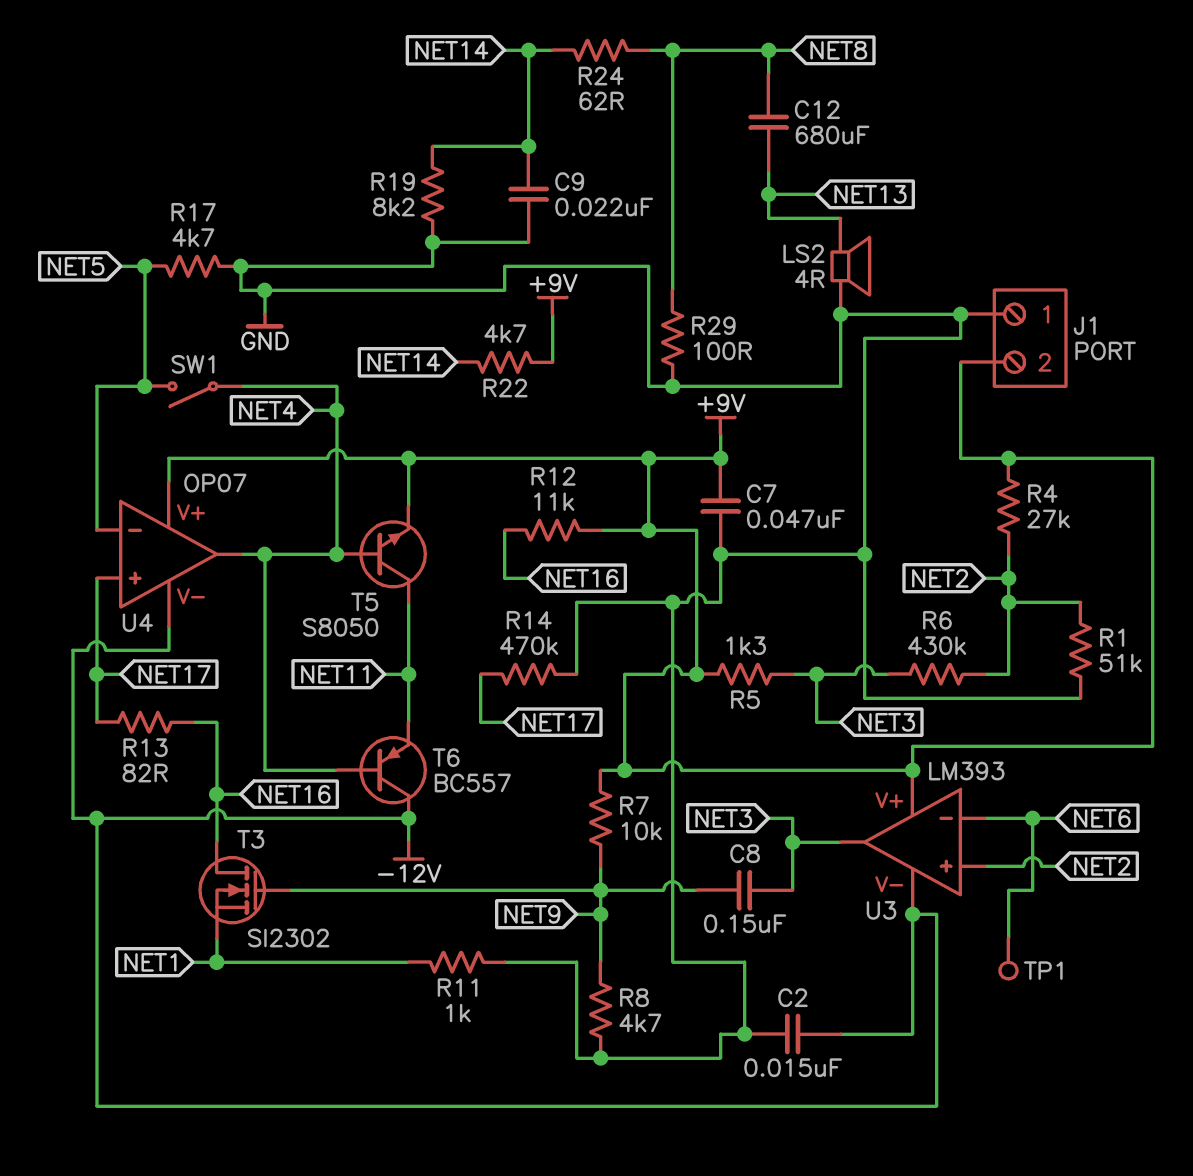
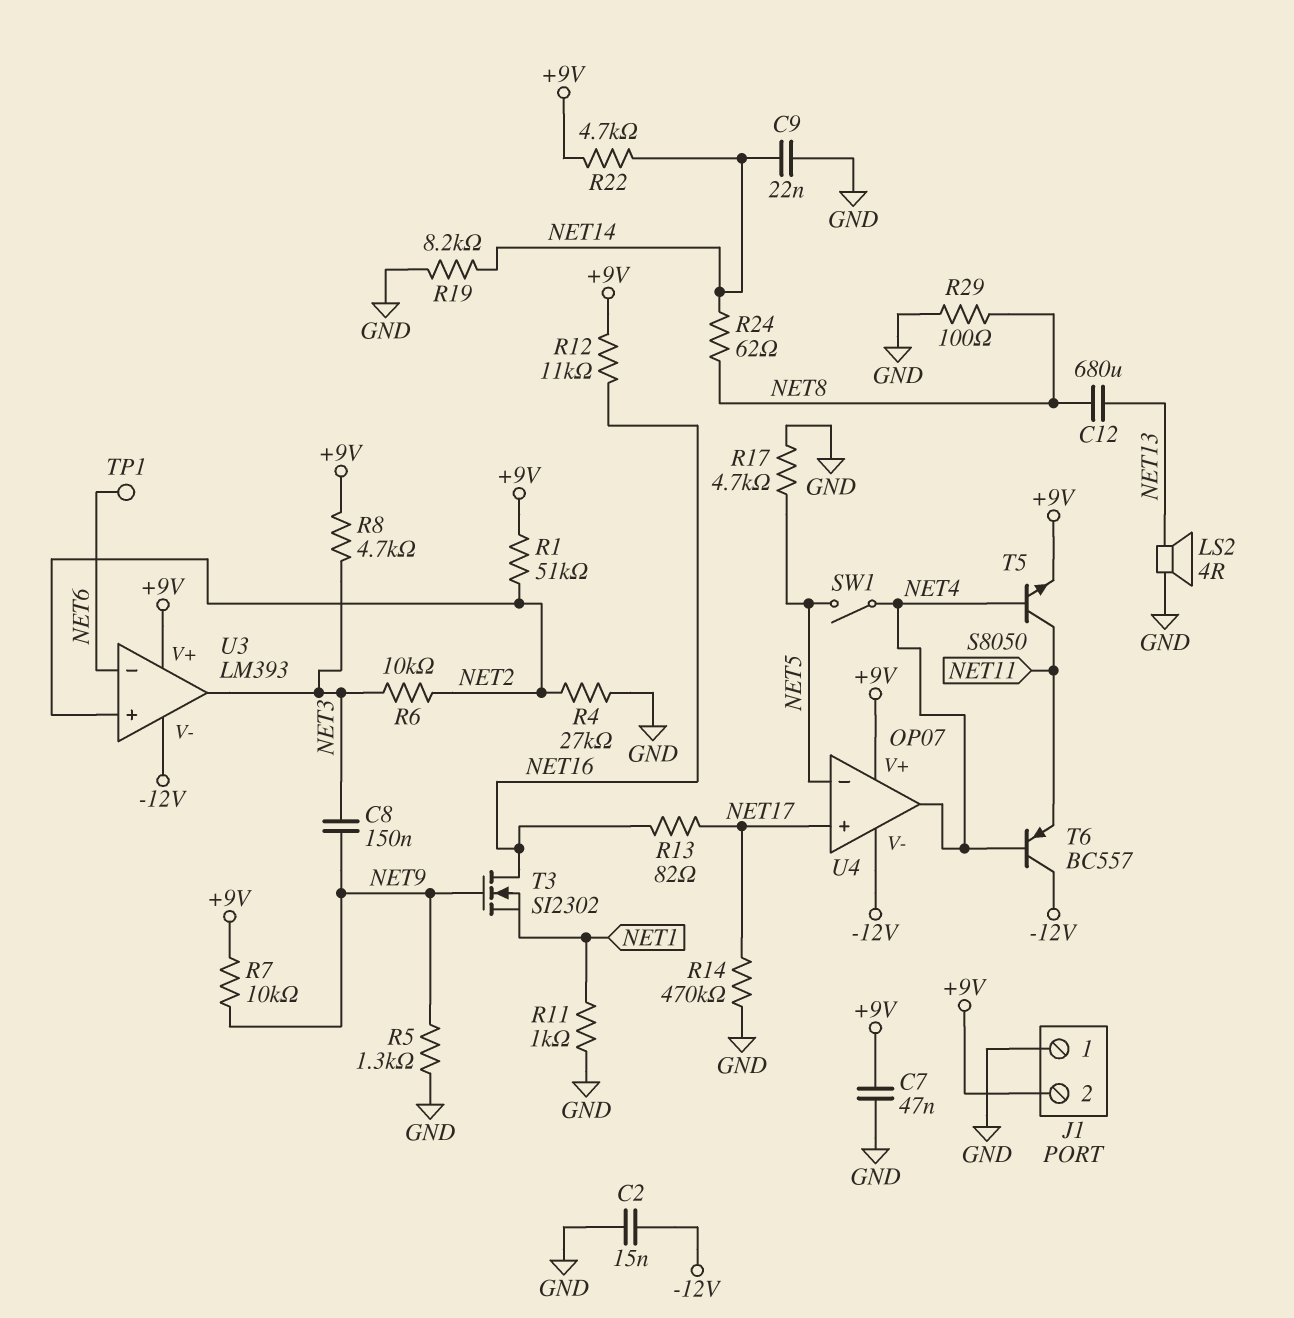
R1: 51k (GND, NET2) -> 51k (+9V, NET2)
R4: 27k (+9V, NET2) -> 27k (GND, NET2)
R5: 1.3k (+9V, NET3) -> 1.3k (GND, NET9)
R6: 430k (NET2, NET3) -> 10k (NET2, NET3)
R8: 4.7k (GND, NET9) -> 4.7k (+9V, NET3)

